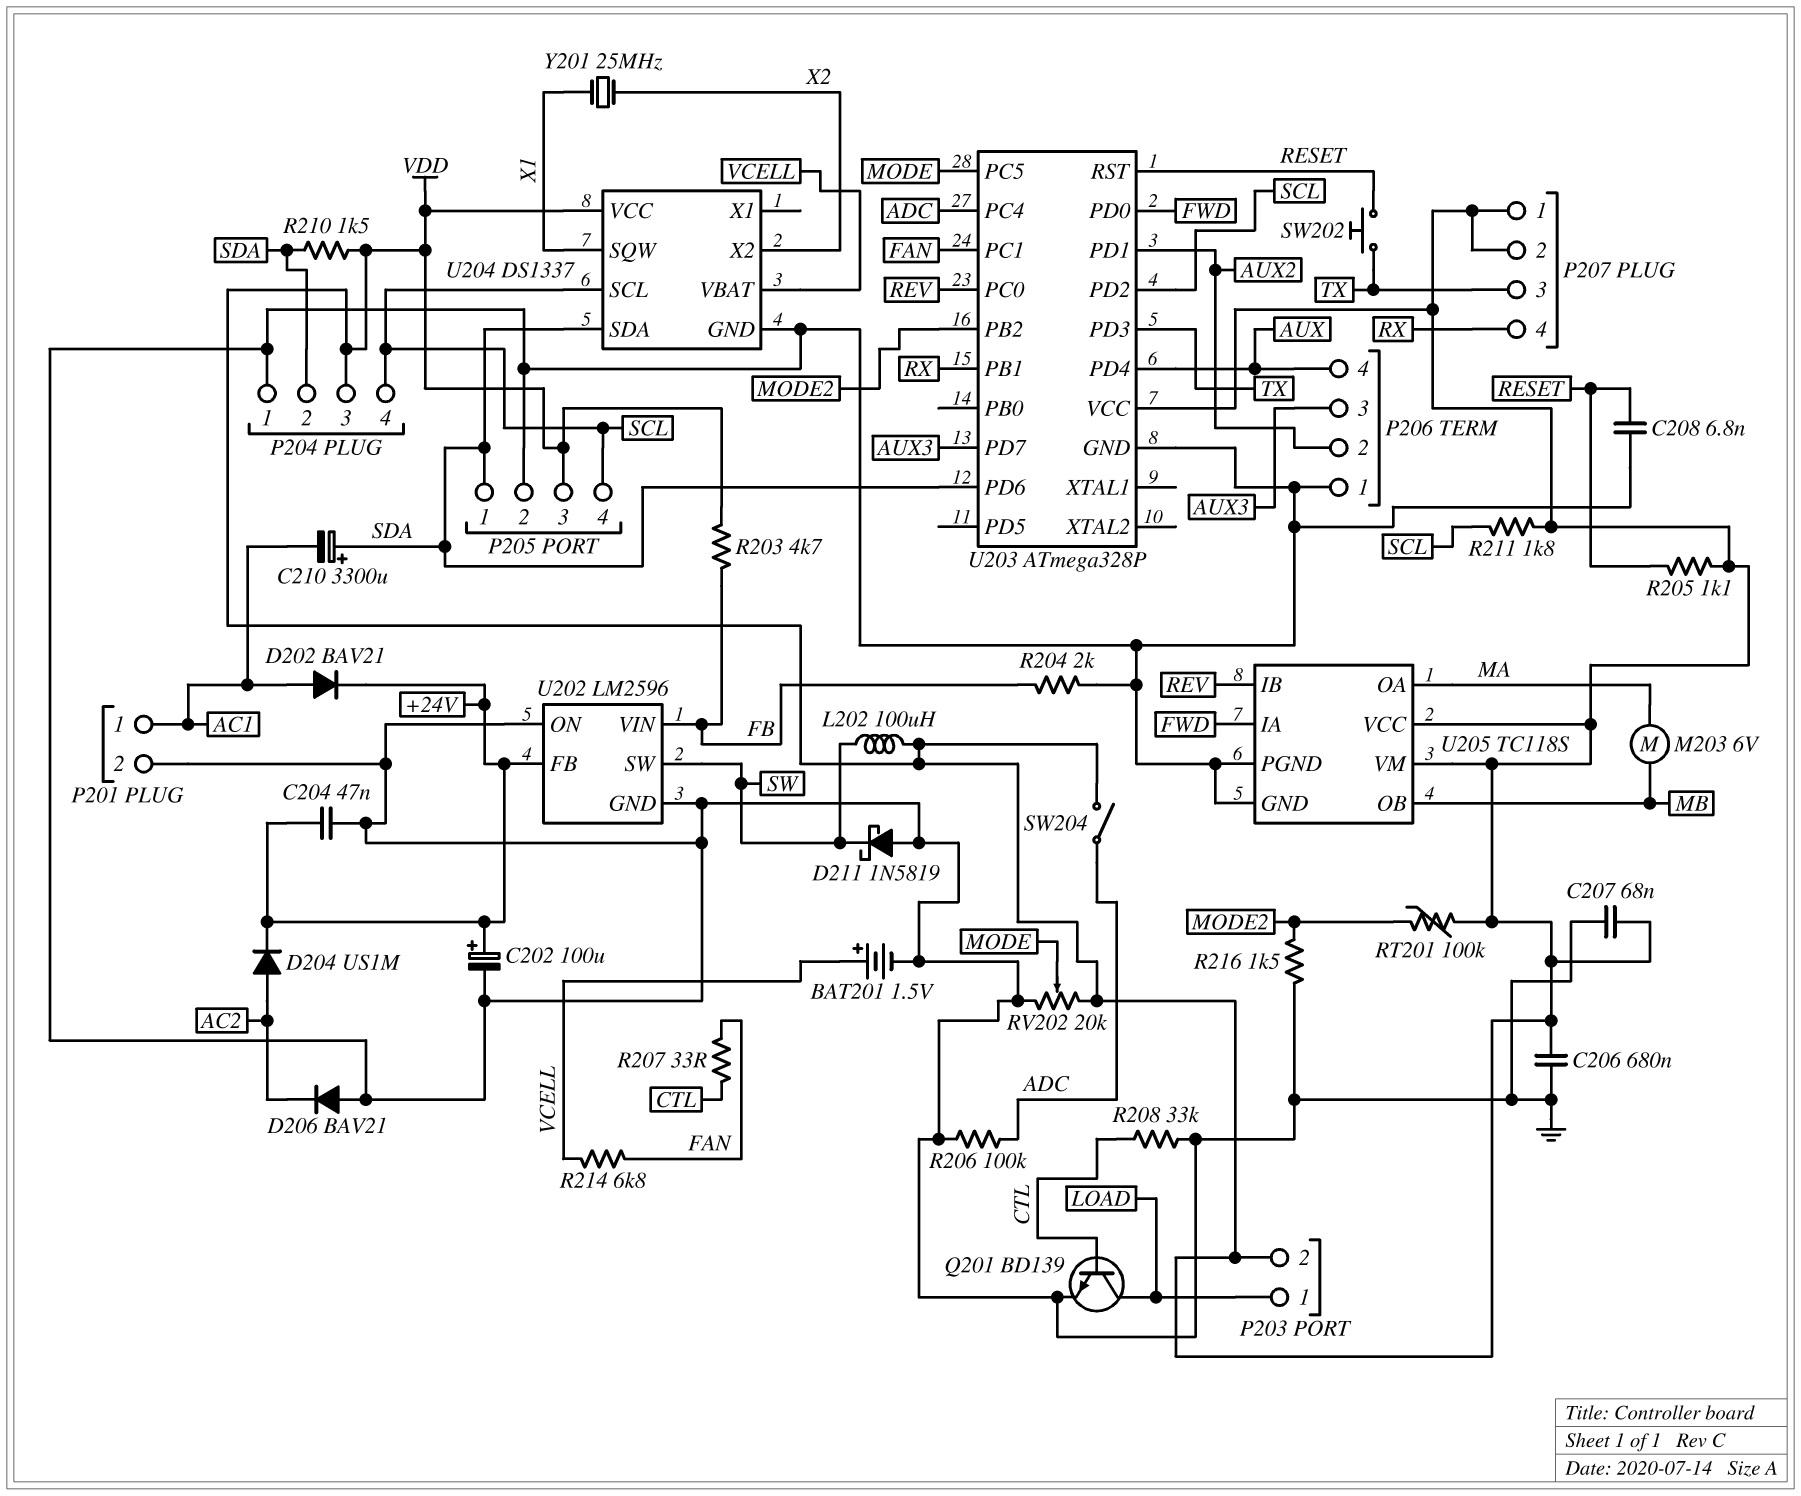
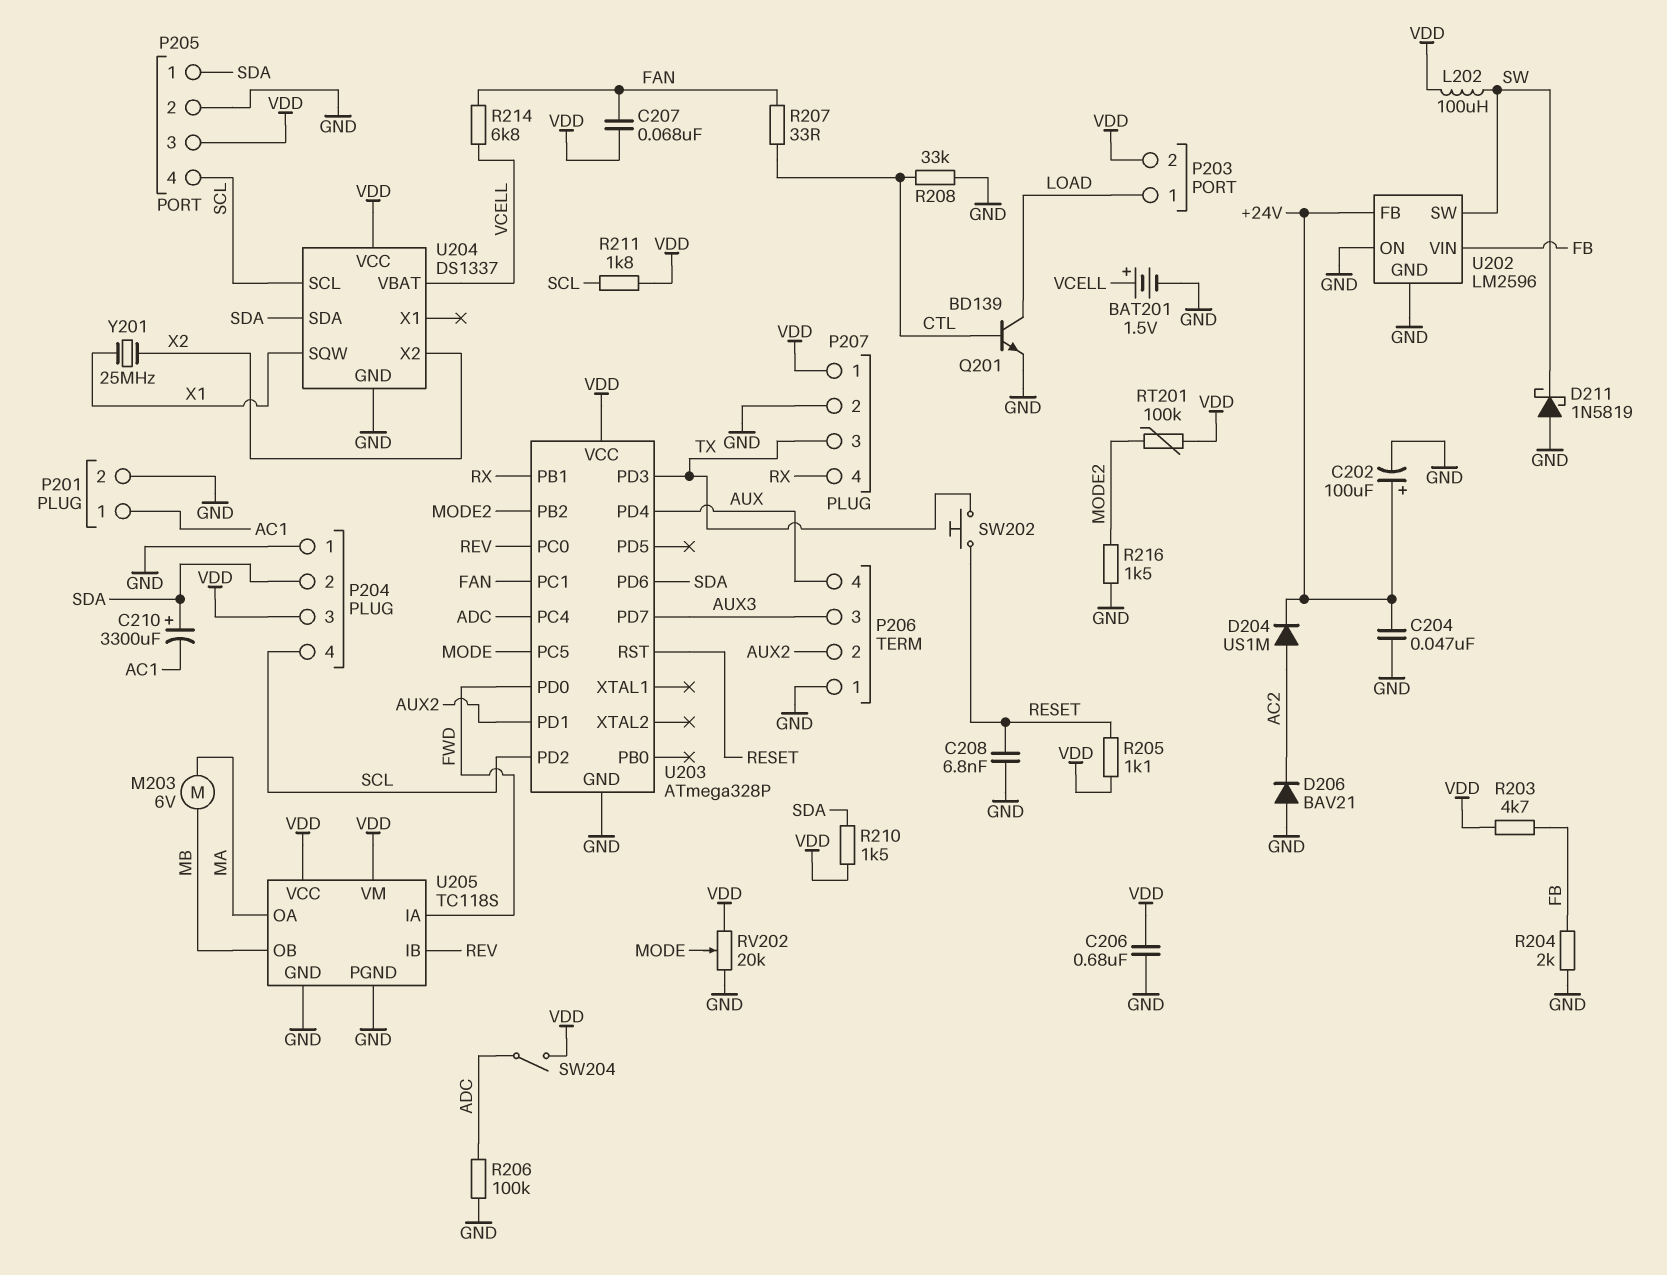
C207: 68nF (GND, VDD) -> 68nF (FAN, VDD)
D202: diode BAV21 (A AC1, K +24V) -> none
P207 pin 2: VDD -> GND

